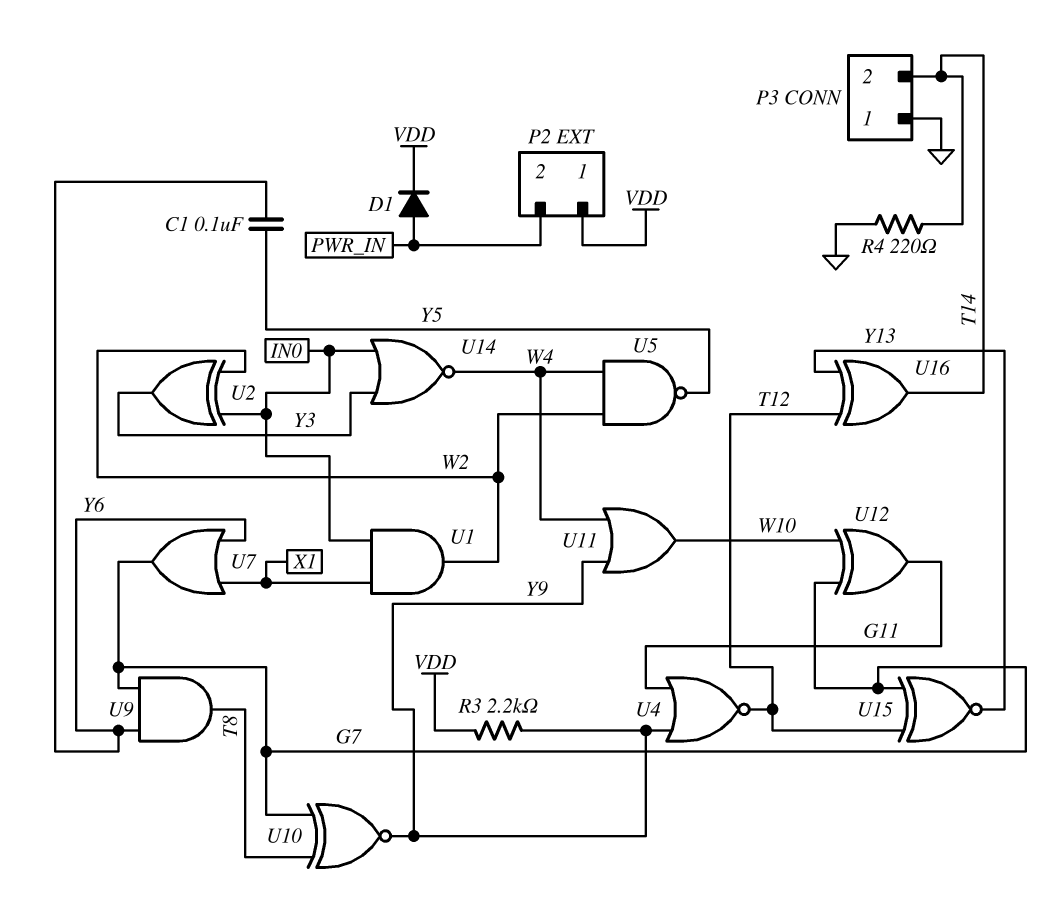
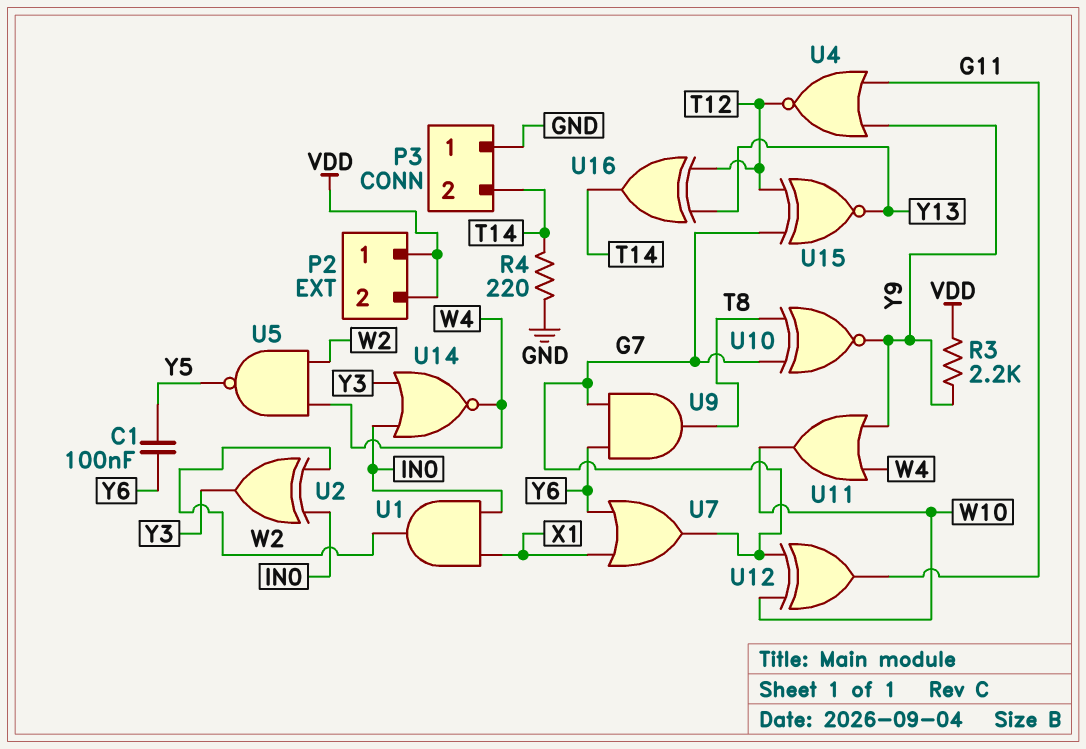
D1: diode (A PWR_IN, K VDD) -> none
P2 pin 2: PWR_IN -> VDD

